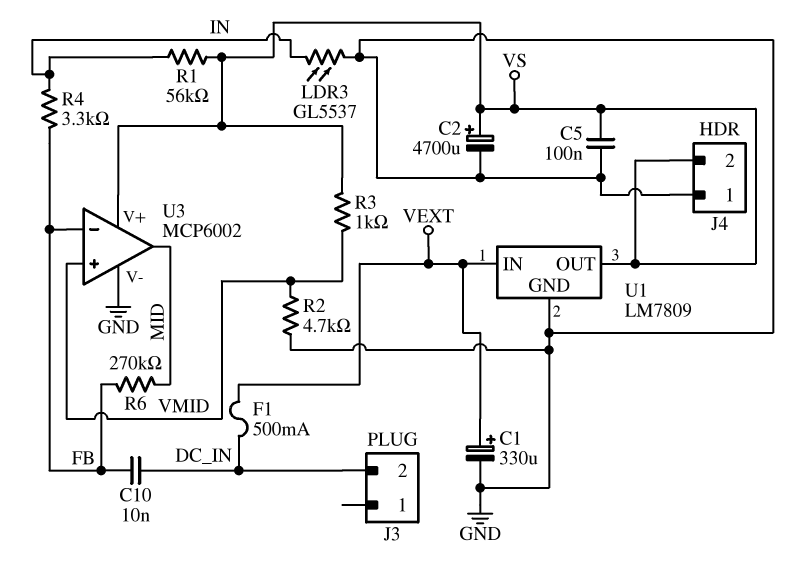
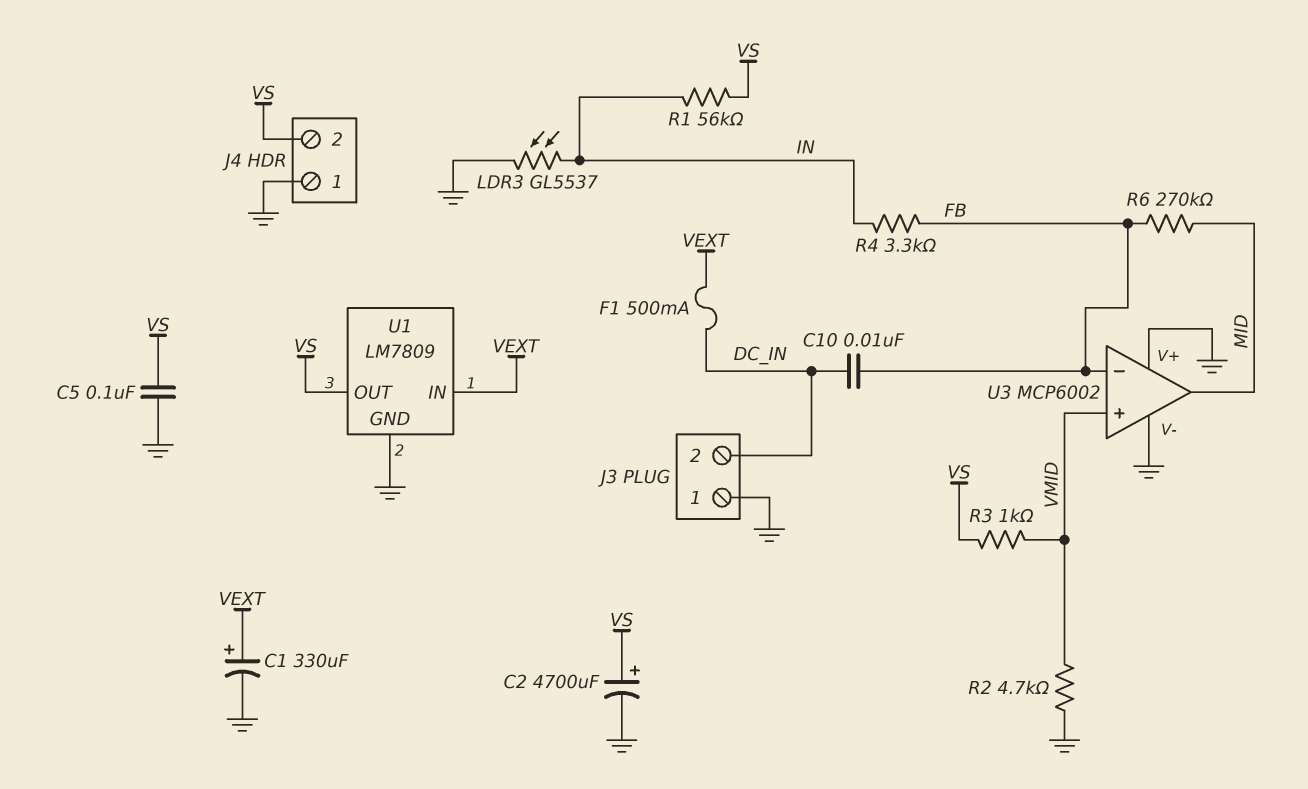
J3 pin 1: none -> GND
U3 pin V+: VS -> GND

